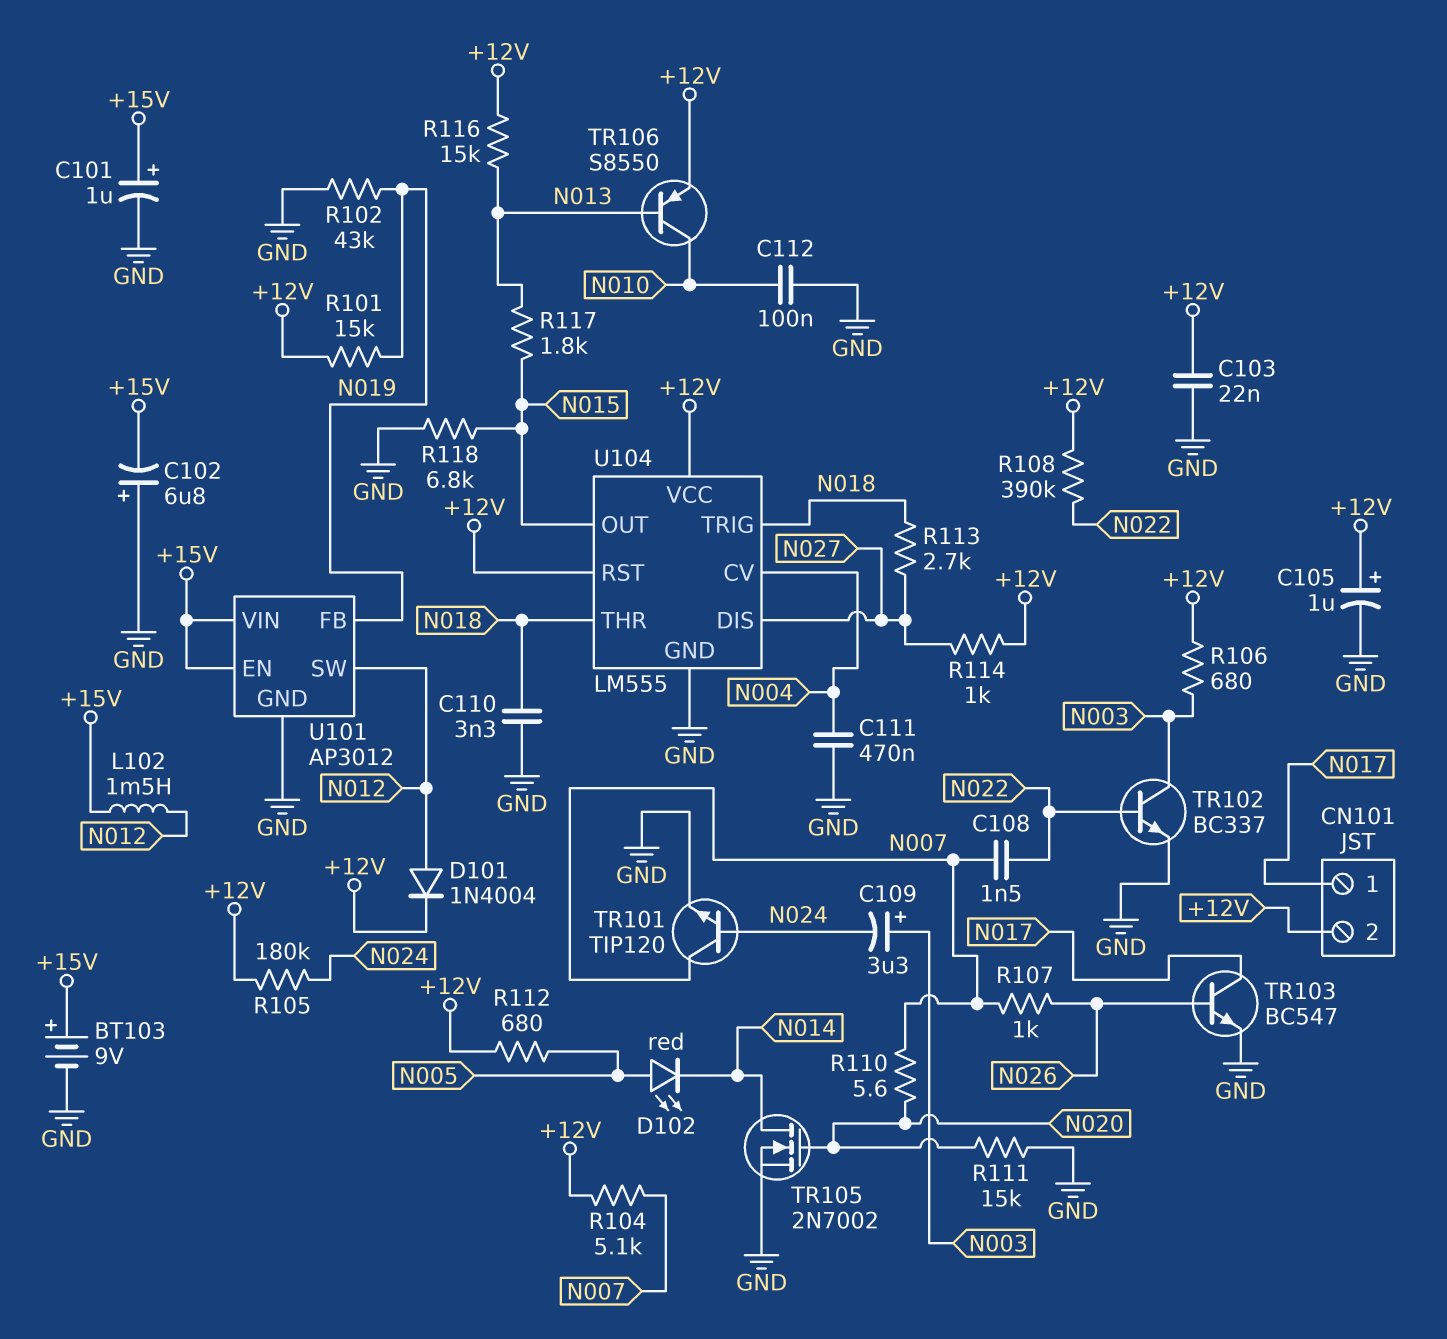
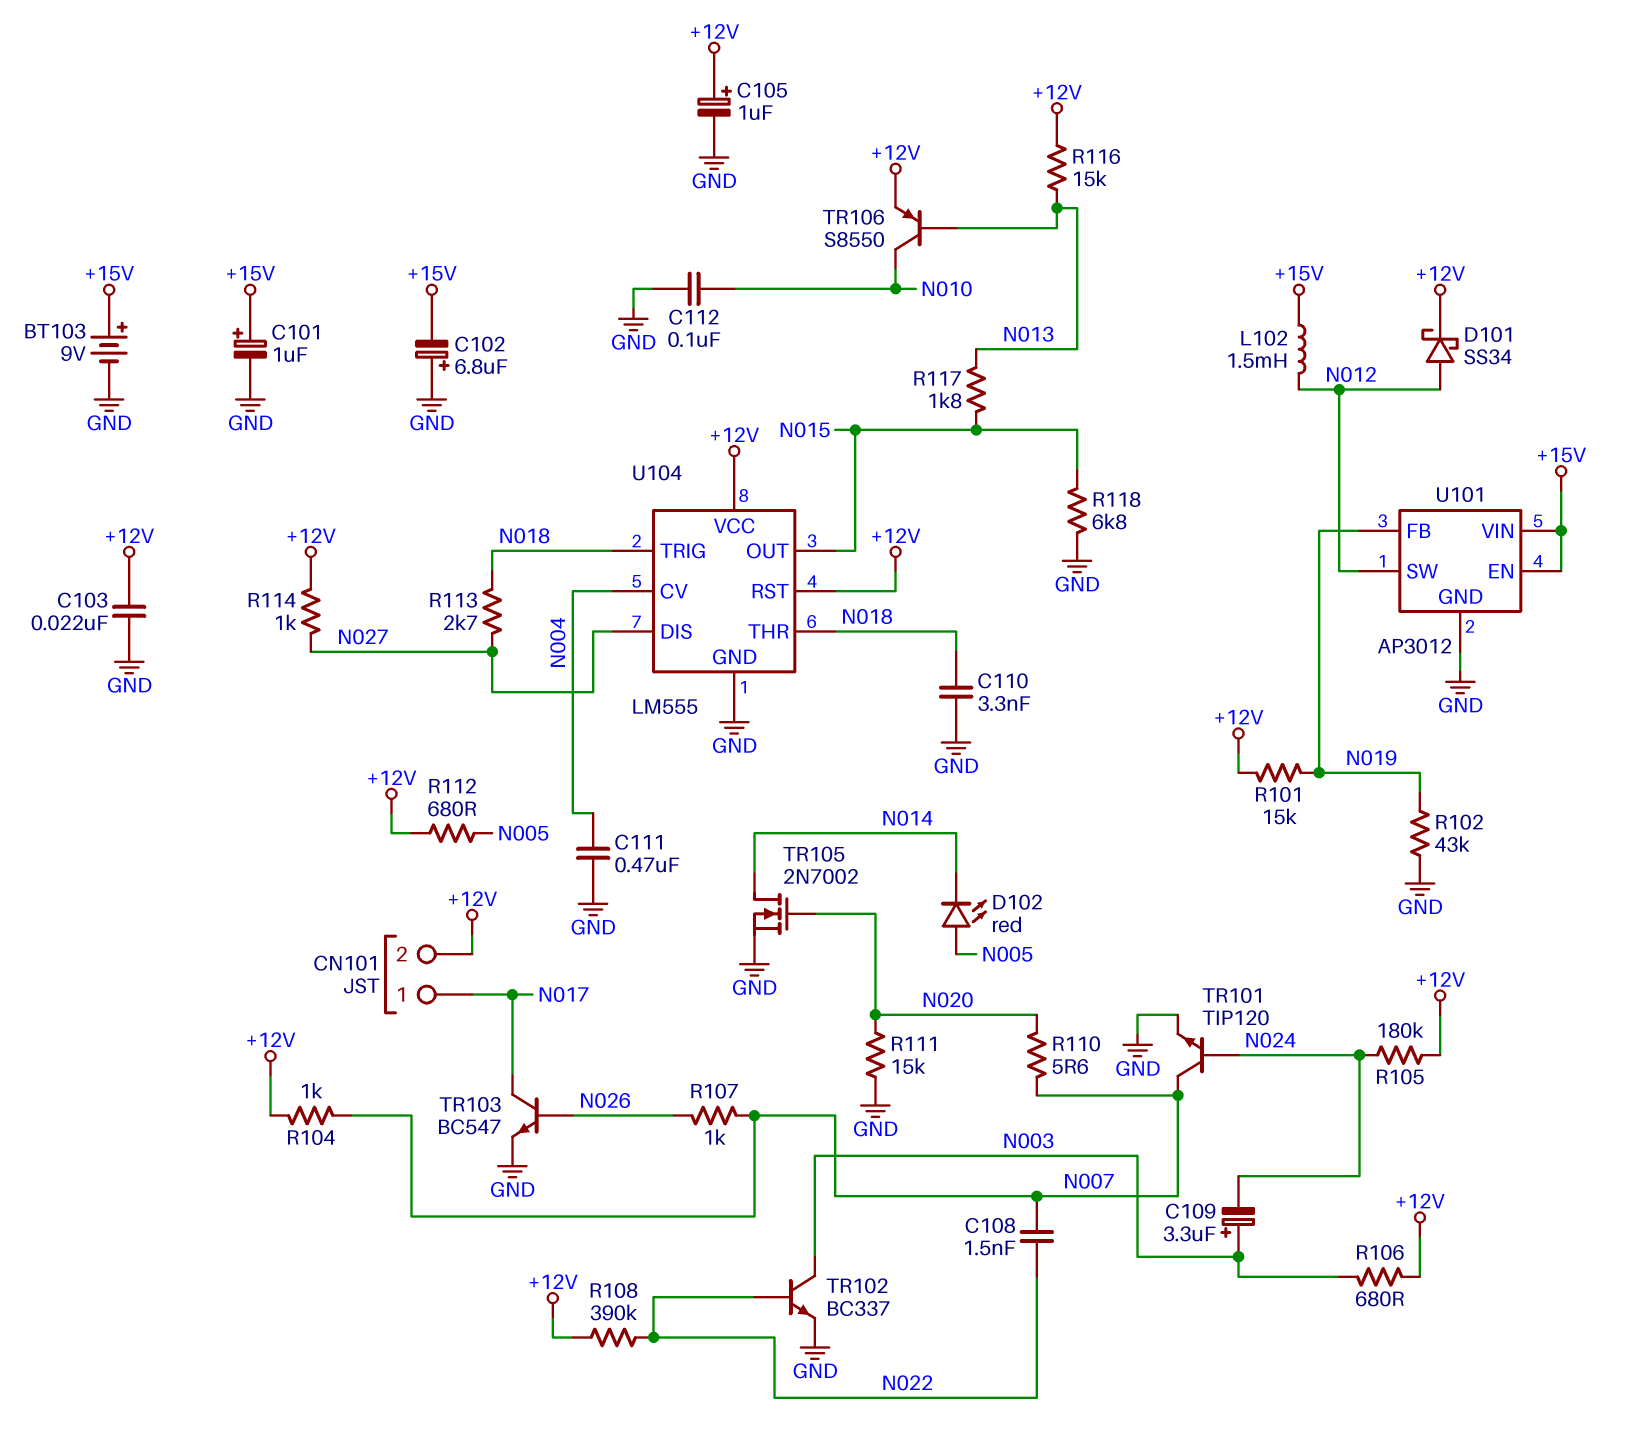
D101: diode 1N4004 (A N012, K +12V) -> schottky SS34 (A N012, K +12V)
R104: 5.1k (+12V, N007) -> 1k (+12V, N007)

